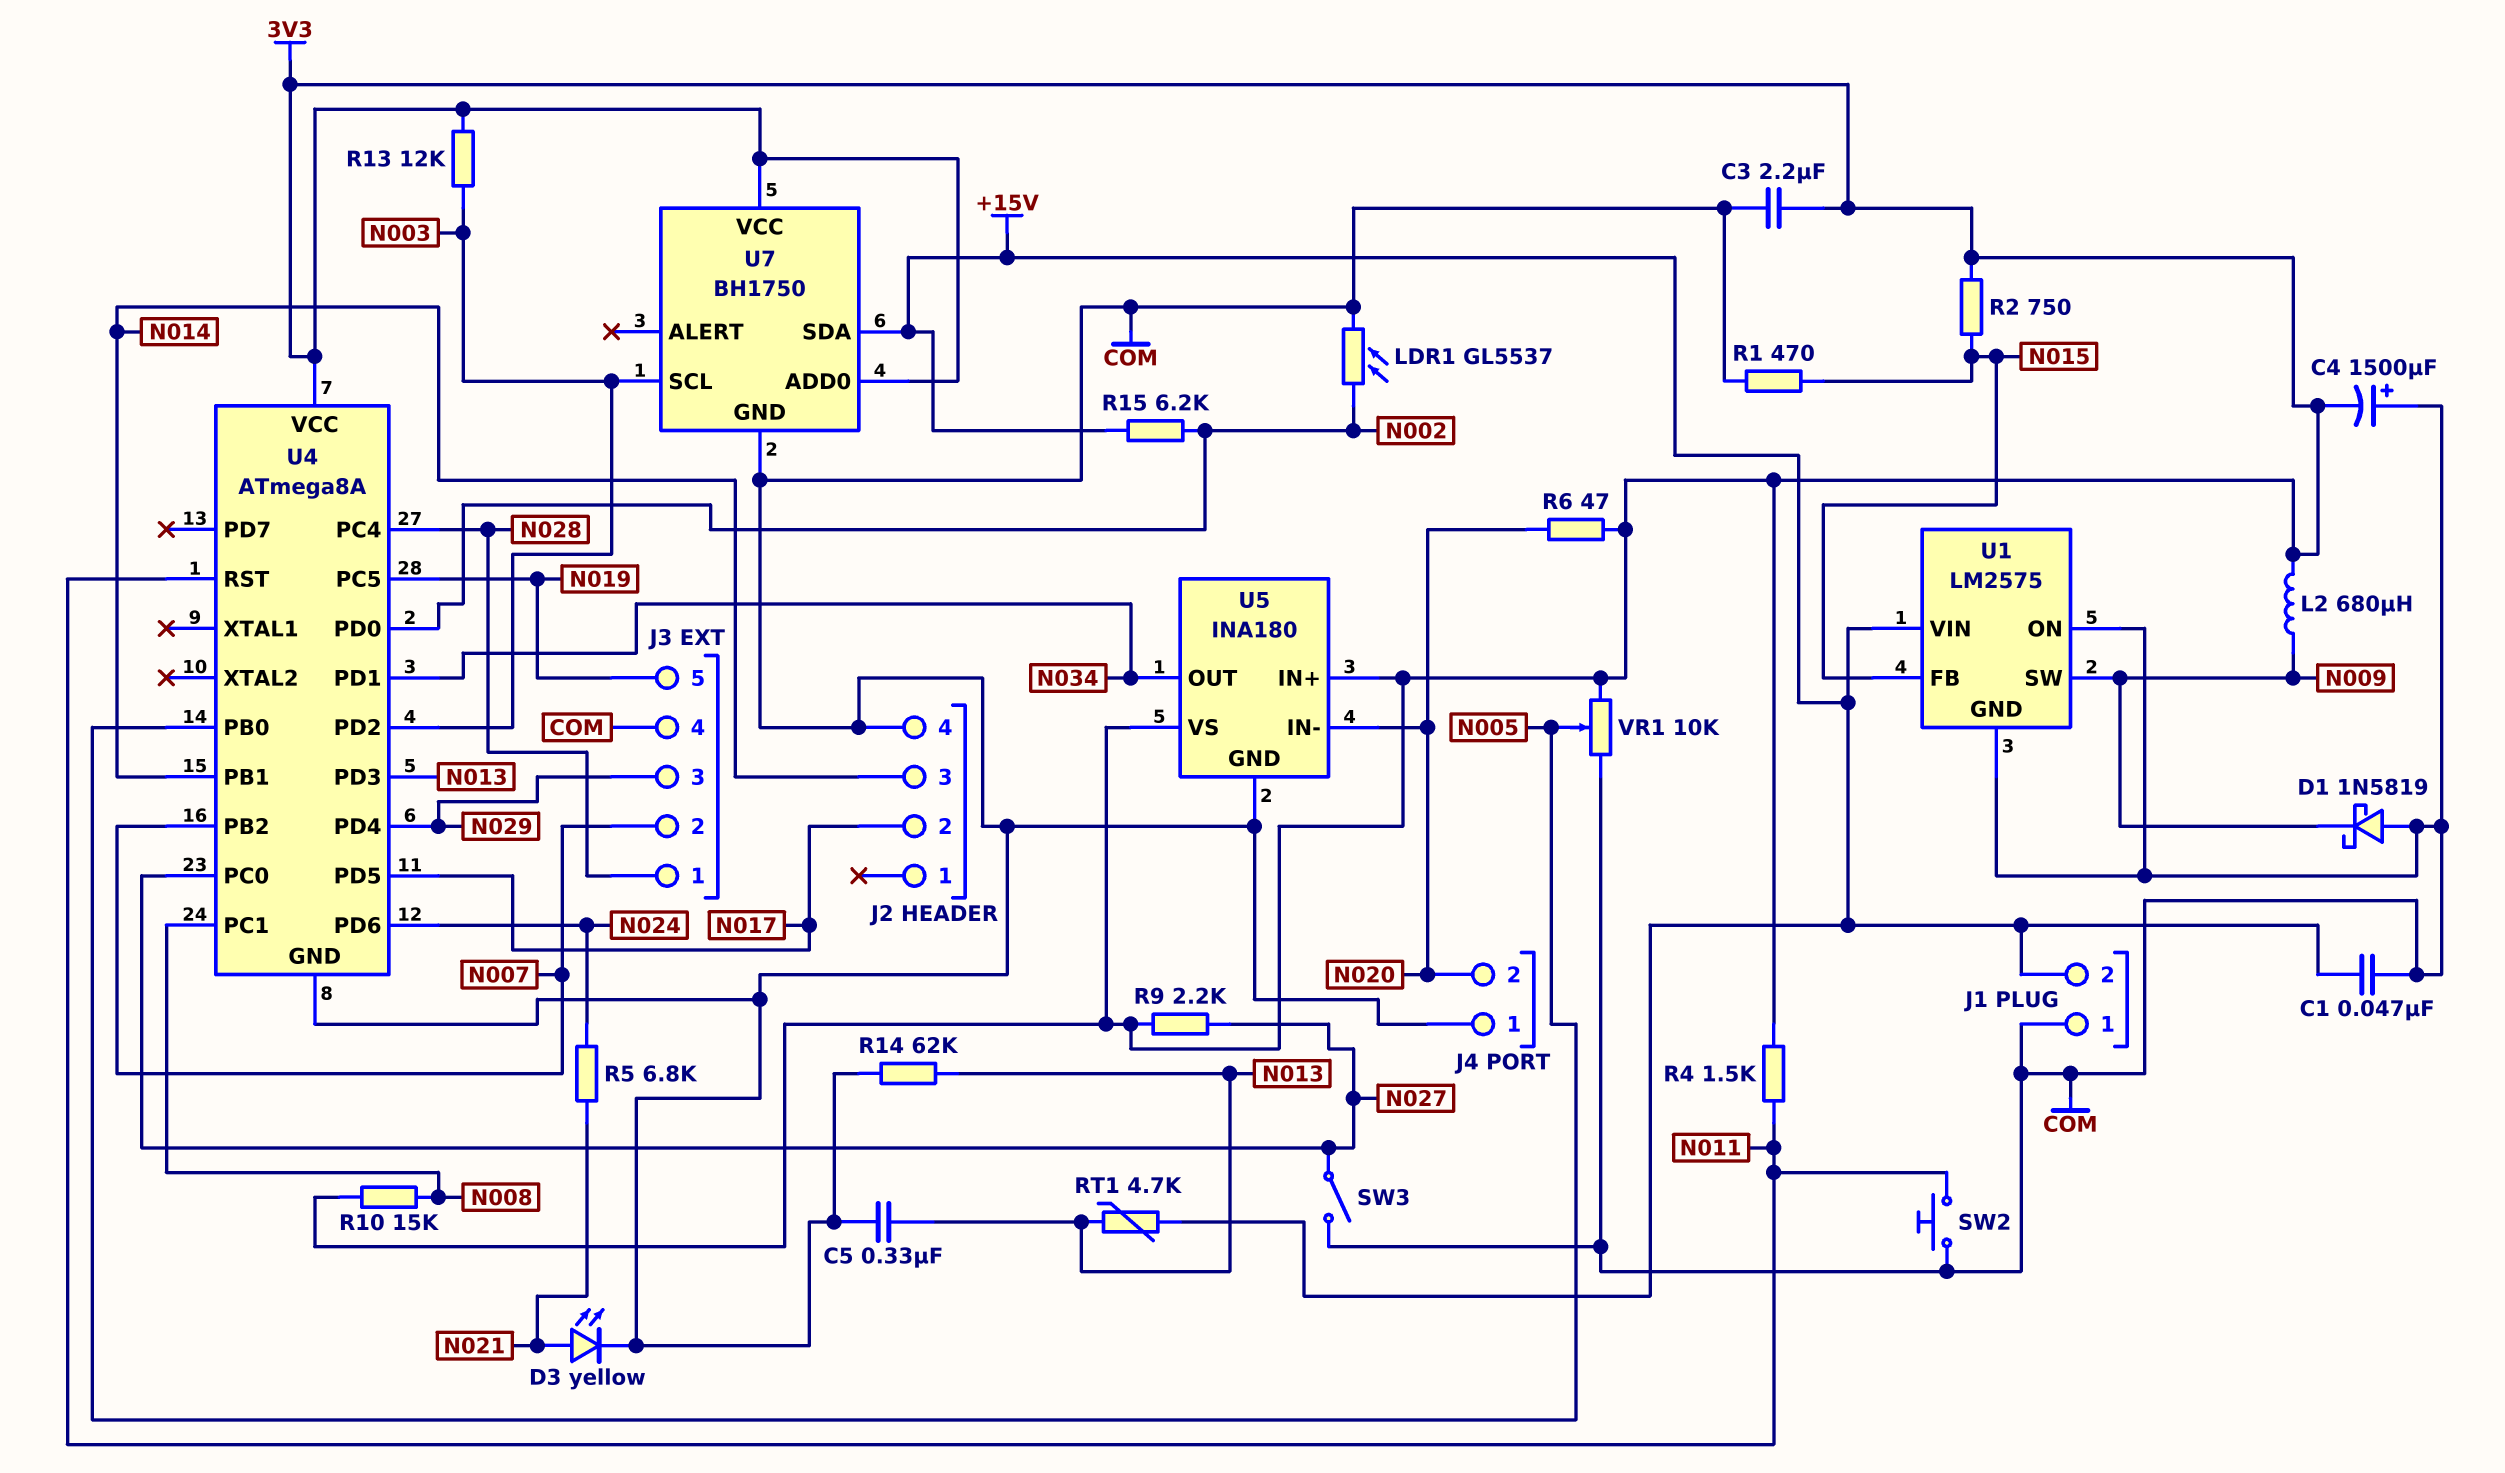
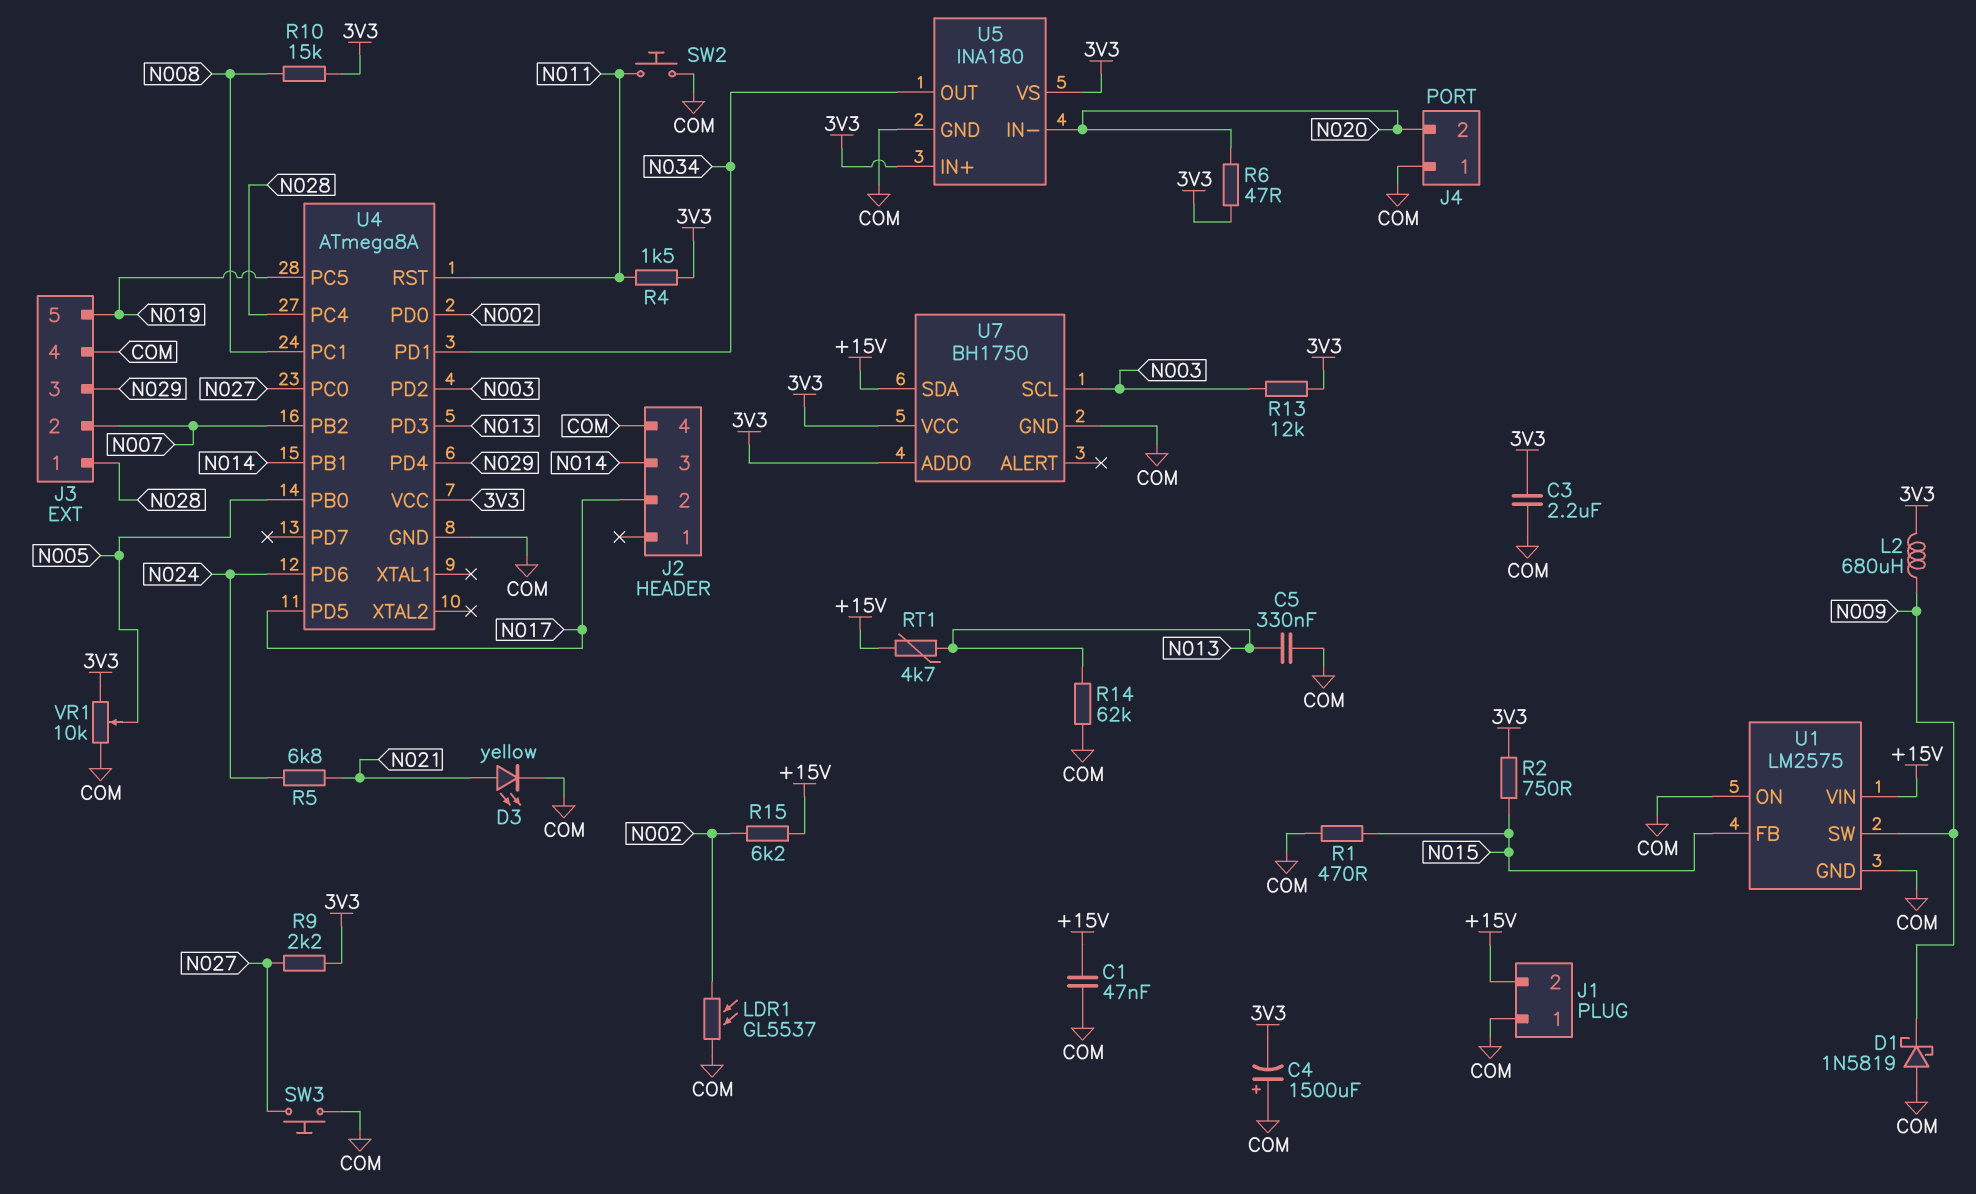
SW3: switch (COM, N027) -> button (COM, N027)

